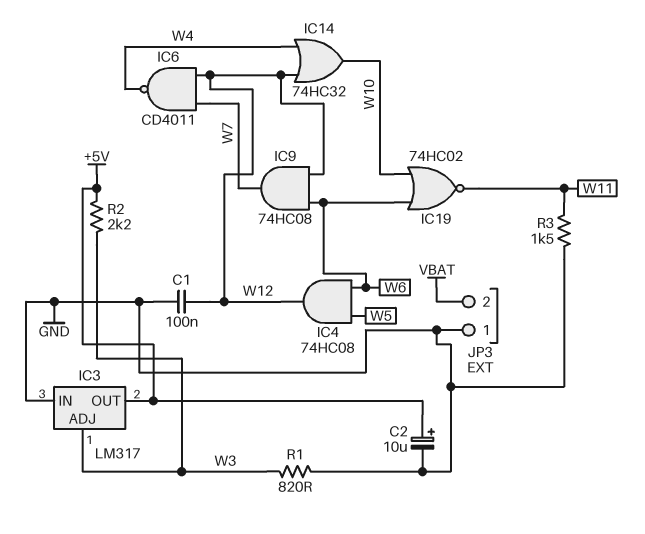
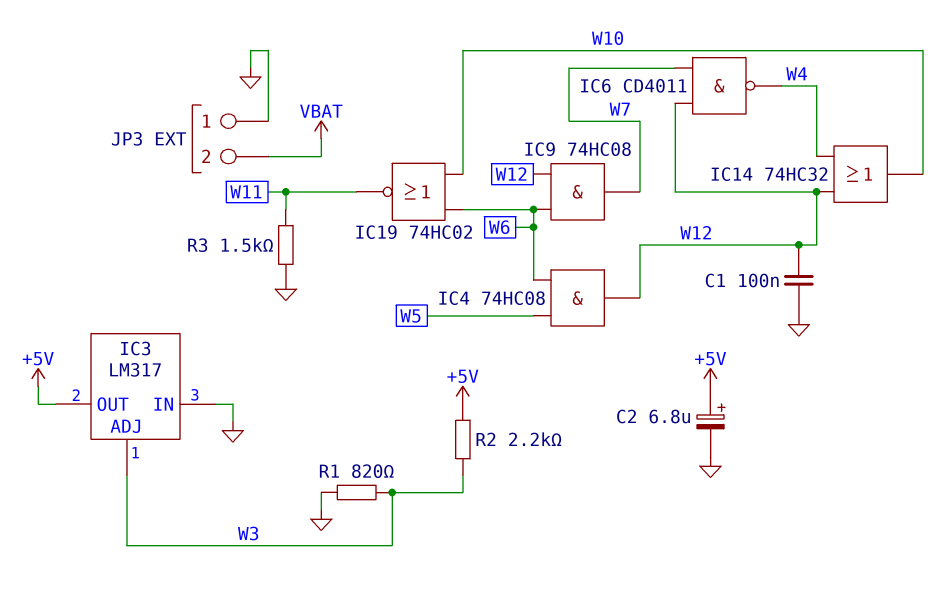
C2: 10uF (plus +5V, minus GND) -> 6.8uF (plus +5V, minus GND)

